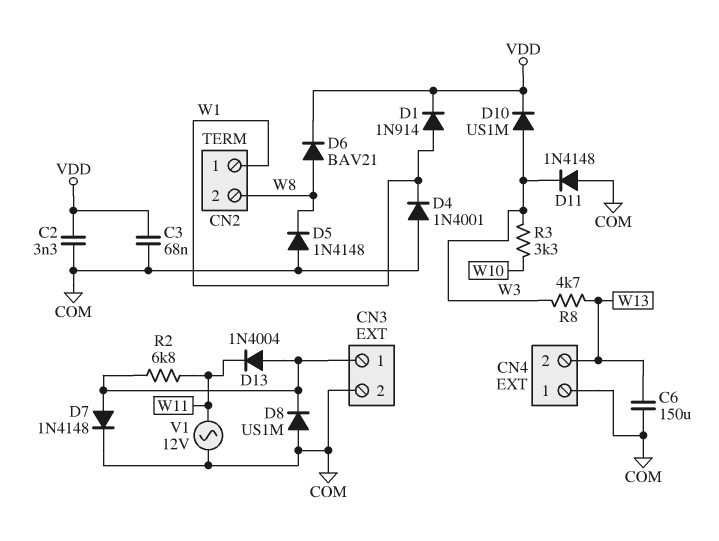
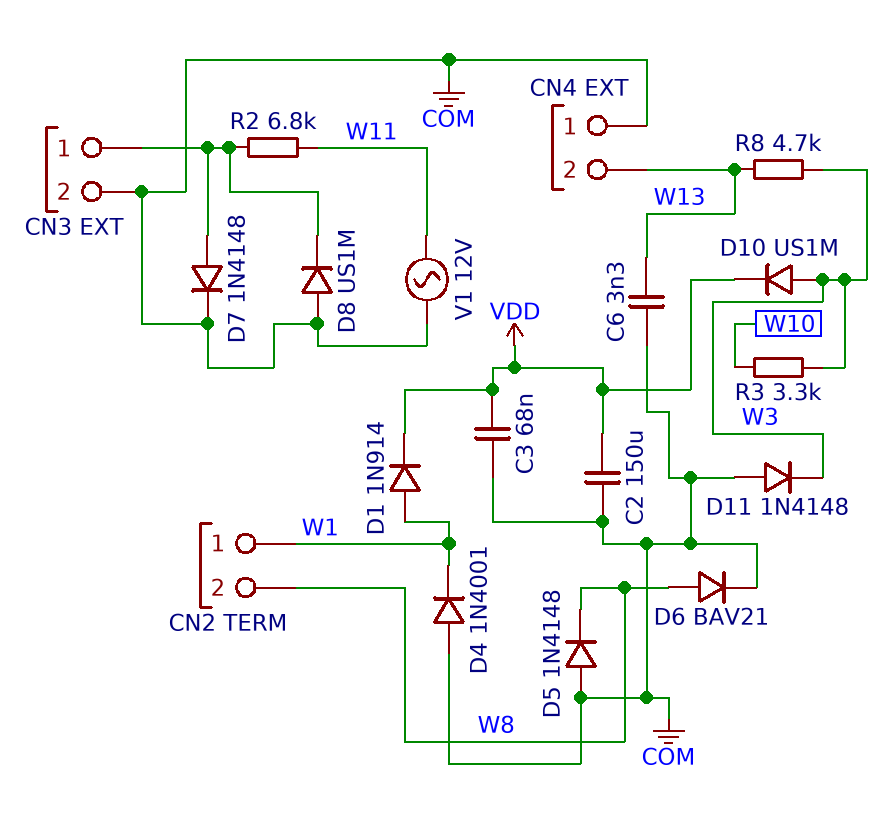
C2: 3.3nF (COM, VDD) -> 150uF (COM, VDD)
C6: 150uF (COM, W13) -> 3.3nF (COM, W13)
D6: diode BAV21 (A W8, K VDD) -> diode BAV21 (A W8, K COM)
D13: diode 1N4004 (A CN3/1, K W11) -> none

